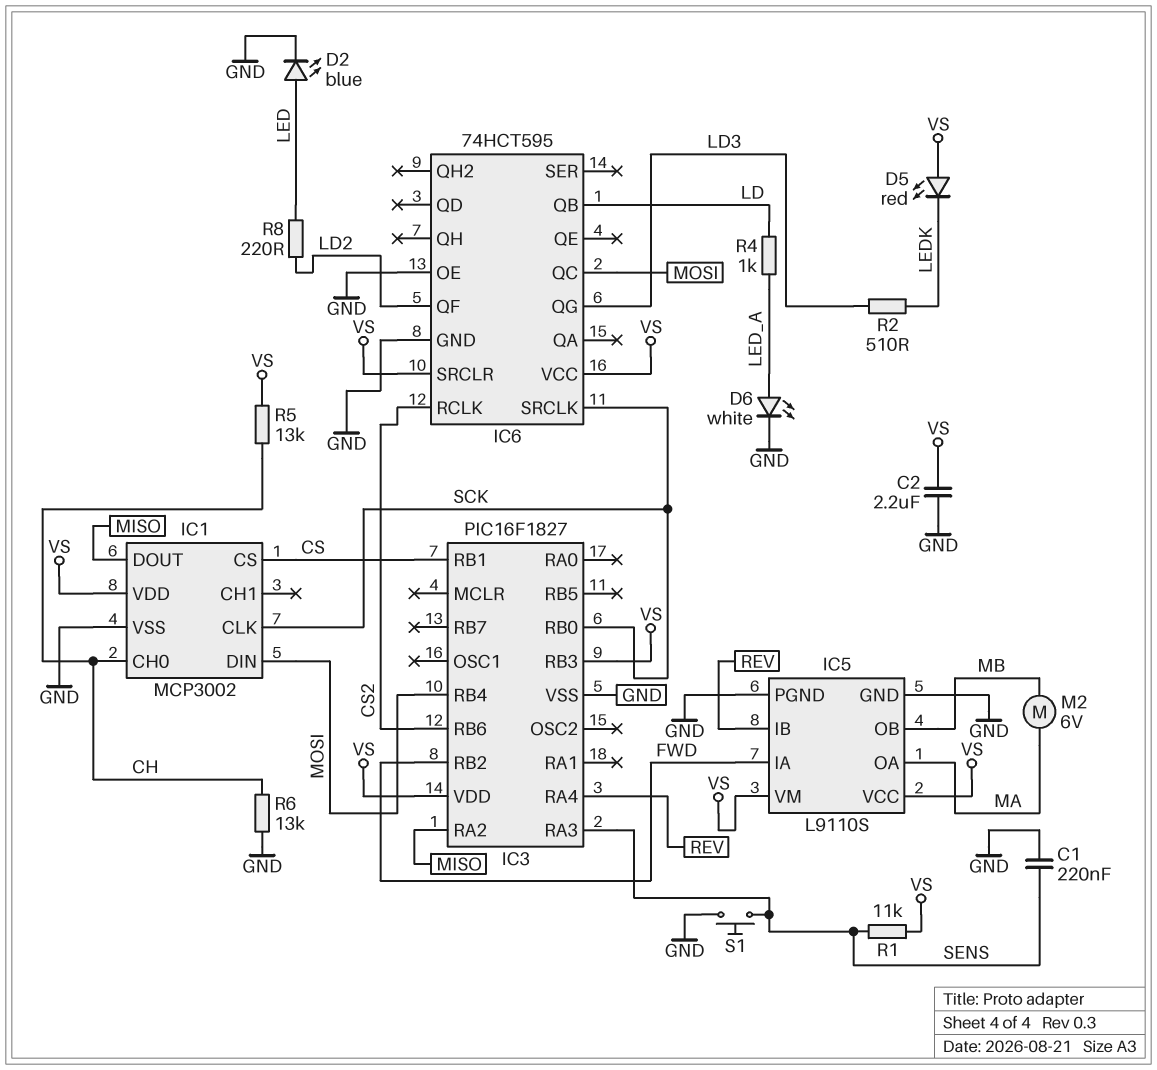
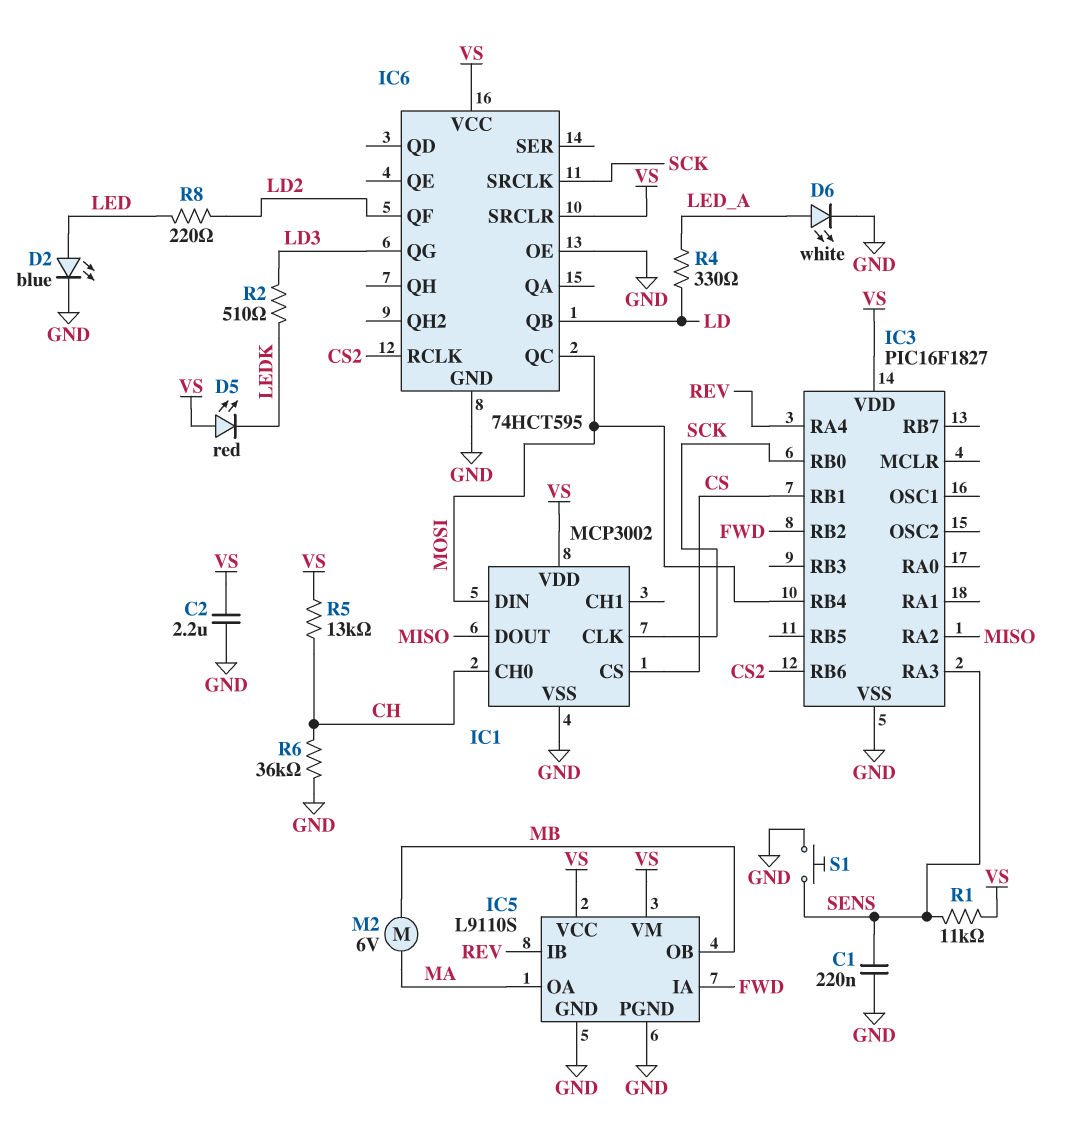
IC3 pin RB3: VS -> none
R4: 1k (LD, LED_A) -> 330 (LD, LED_A)
R6: 13k (CH, GND) -> 36k (CH, GND)

